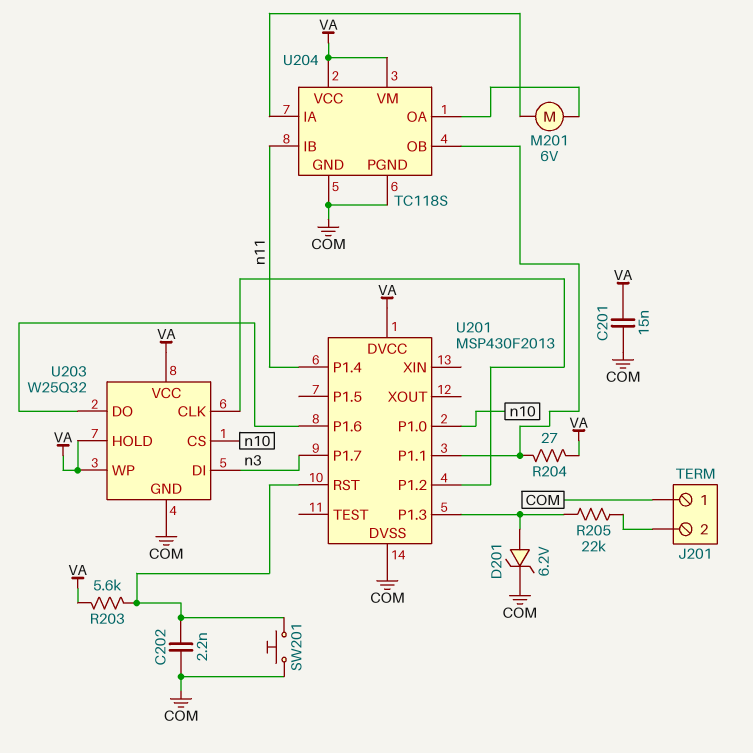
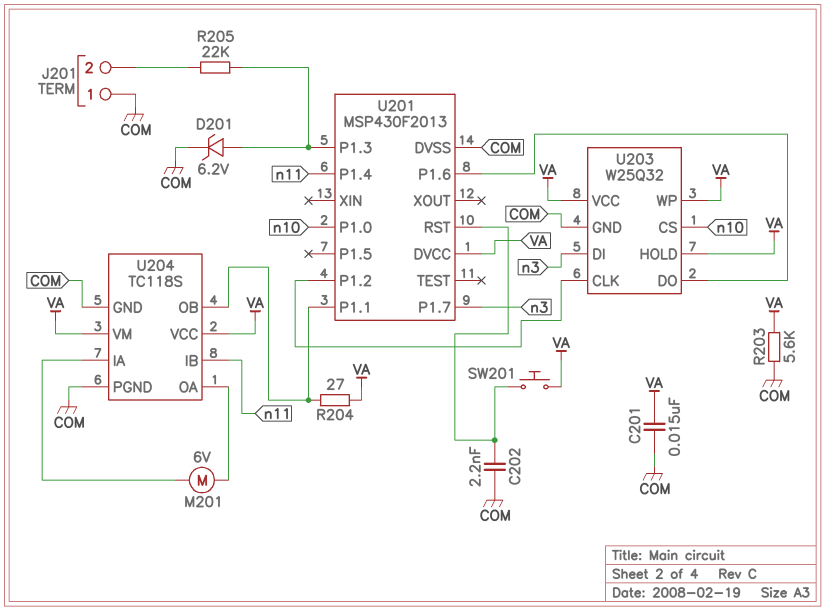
R203: 5.6k (U201/RST, VA) -> 5.6k (COM, VA)
SW201: button (COM, U201/RST) -> button (U201/RST, VA)

